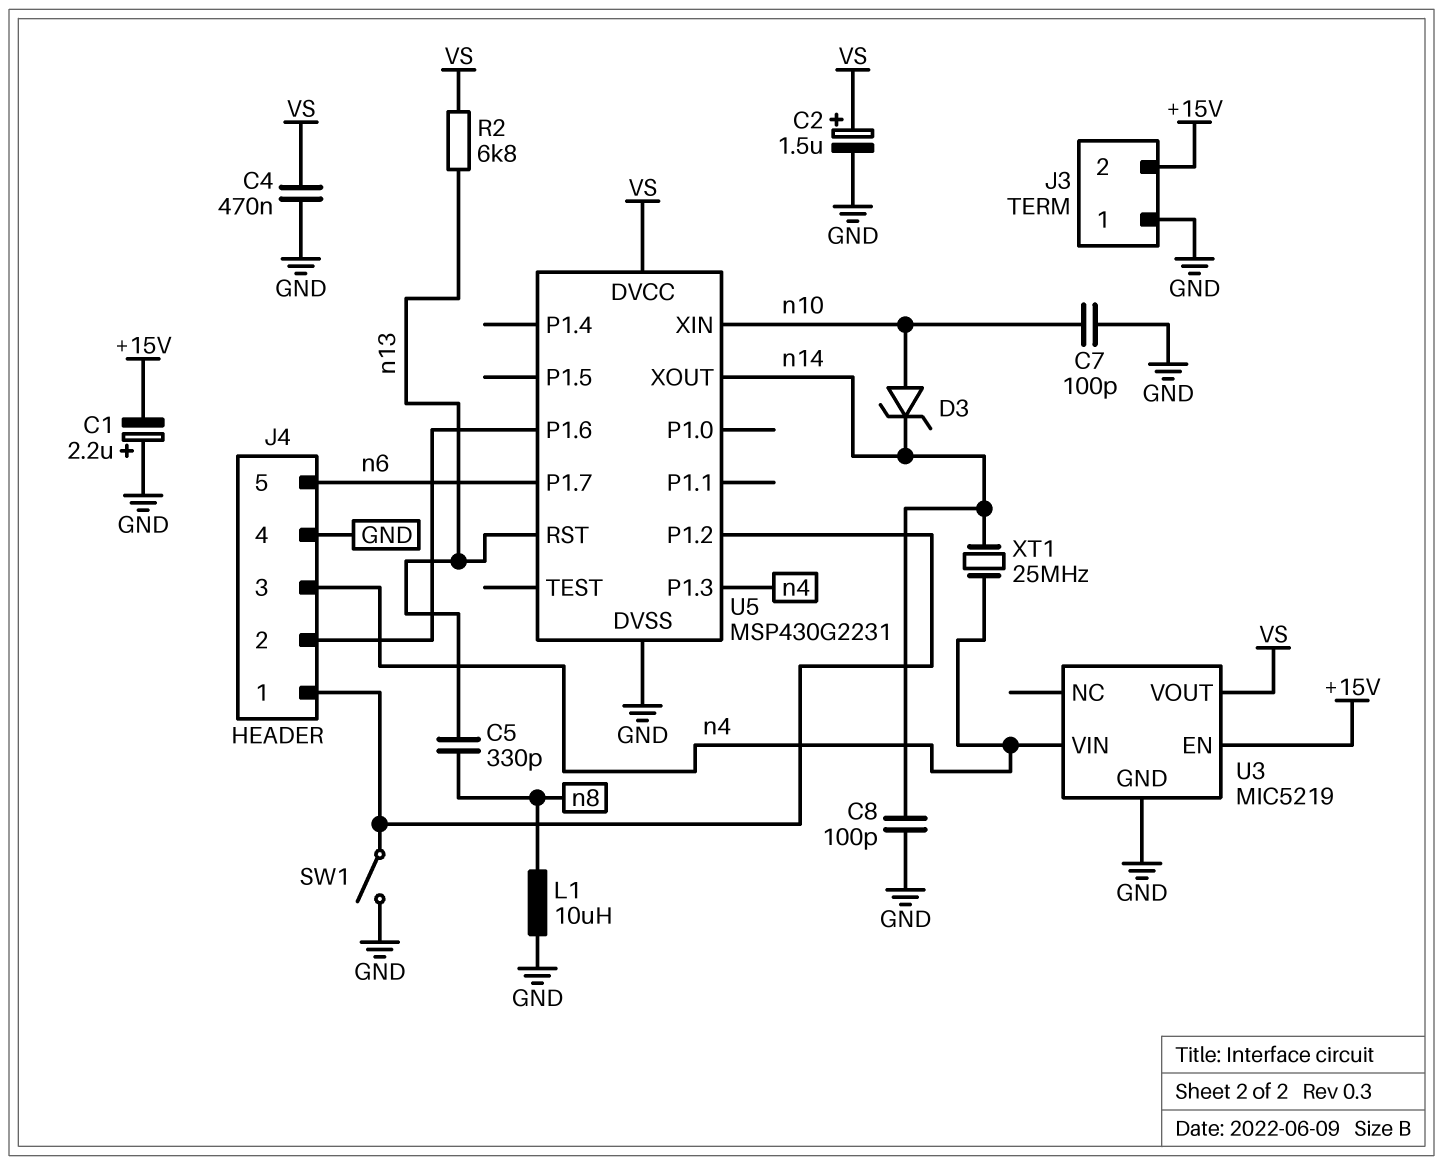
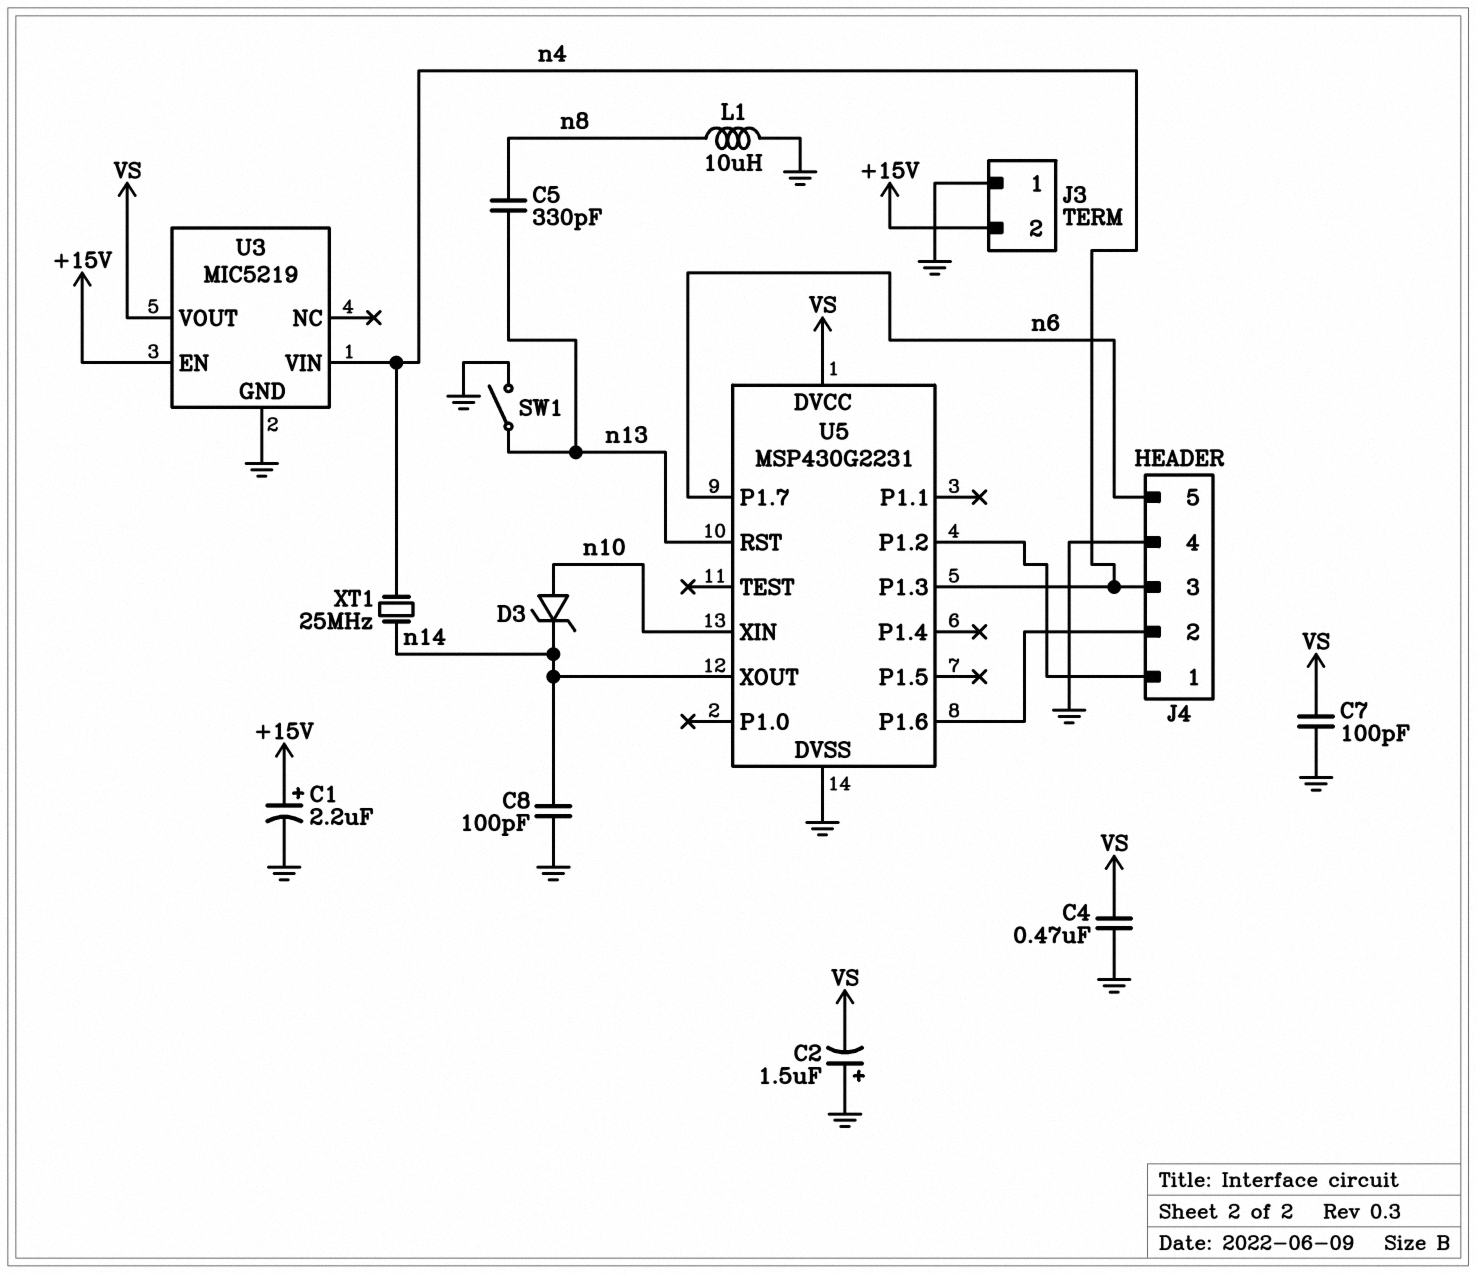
C1: 2.2uF (plus GND, minus +15V) -> 2.2uF (plus +15V, minus GND)
C2: 1.5uF (plus VS, minus GND) -> 1.5uF (plus GND, minus VS)
C7: 100pF (GND, n10) -> 100pF (GND, VS)
R2: 6.8k (VS, n13) -> none
SW1: switch (GND, J4/1) -> switch (GND, n13)

